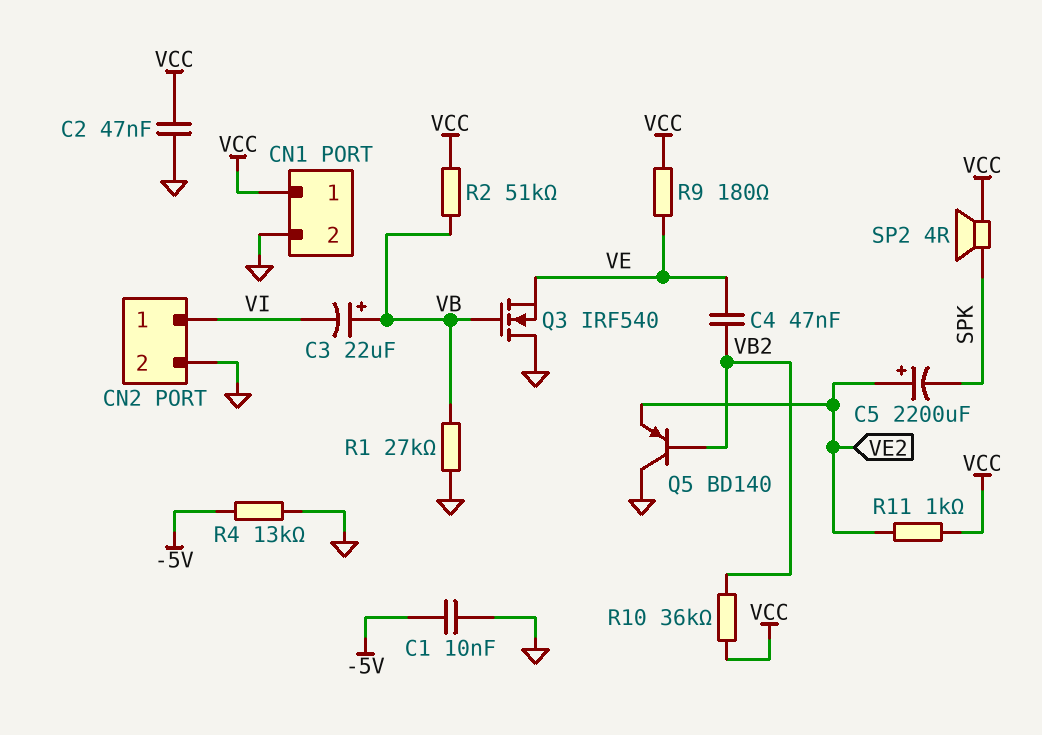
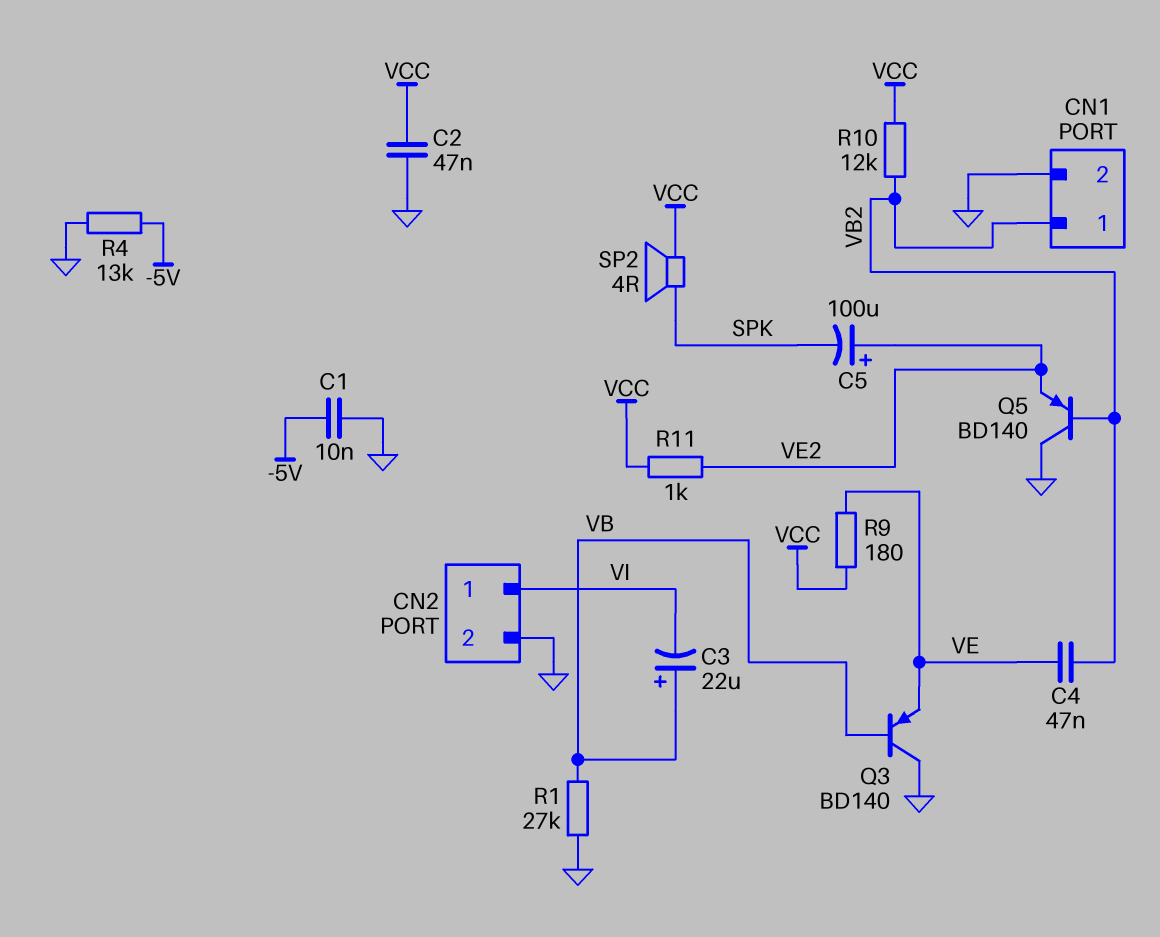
C5: 2200uF (plus VE2, minus SPK) -> 100uF (plus VE2, minus SPK)
CN1 pin 1: VCC -> VB2
Q3: NMOS IRF540 (G VB, D GND, S VE) -> PNP BD140 (B VB, C GND, E VE)
R2: 51k (VB, VCC) -> none
R10: 36k (VB2, VCC) -> 12k (VB2, VCC)

